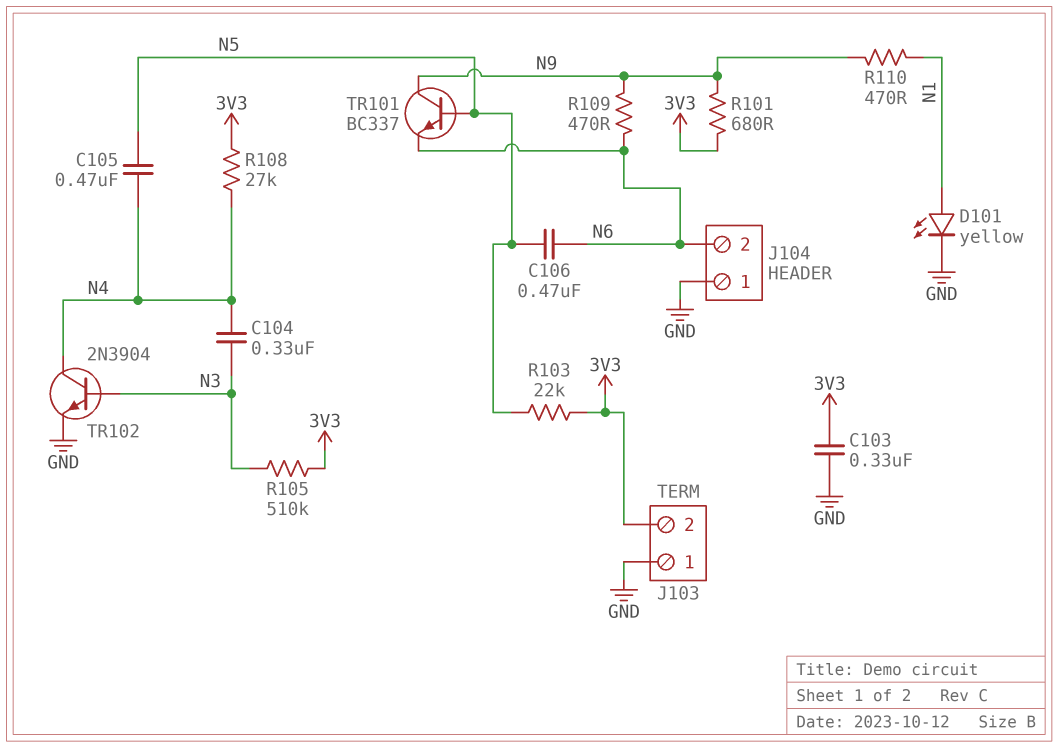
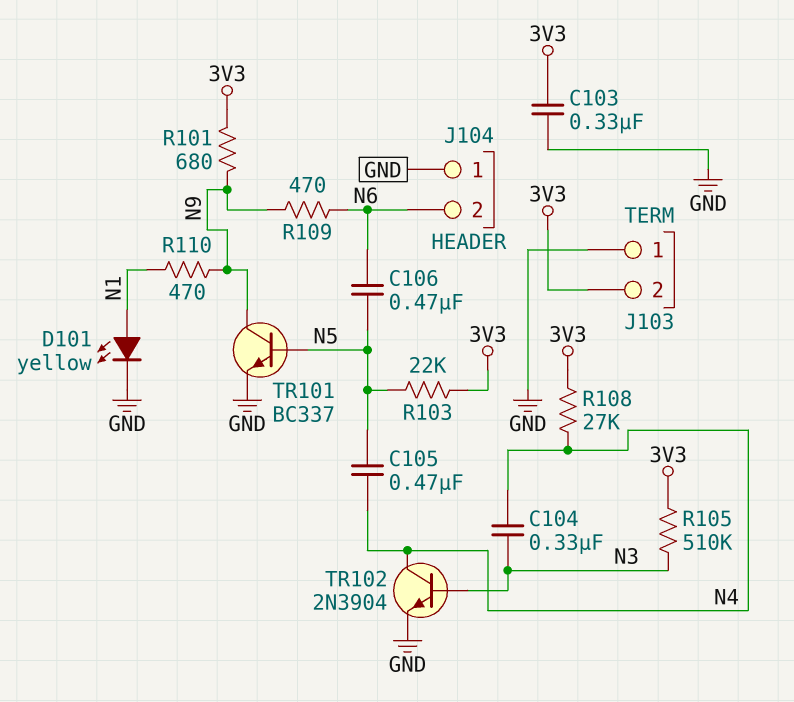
TR101: NPN BC337 (B N5, C N9, E N6) -> NPN BC337 (B N5, C N9, E GND)

